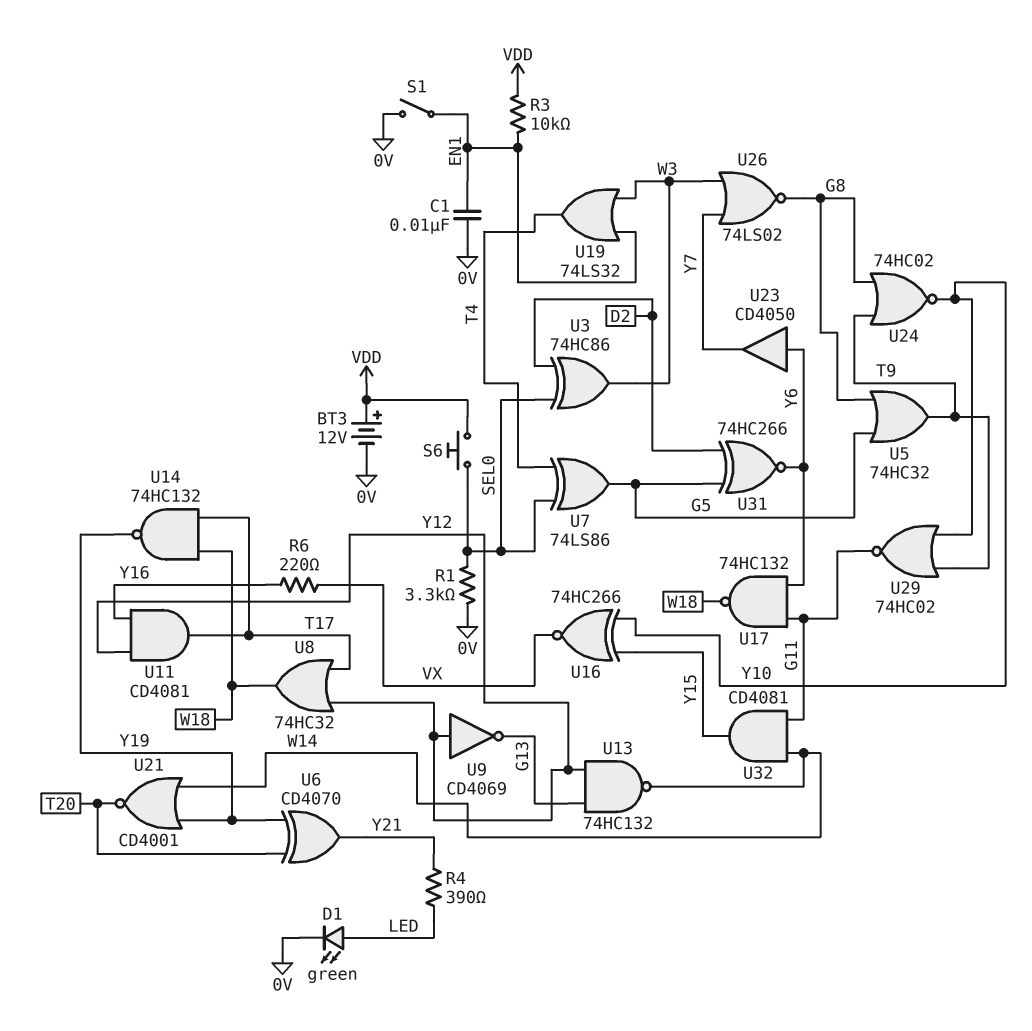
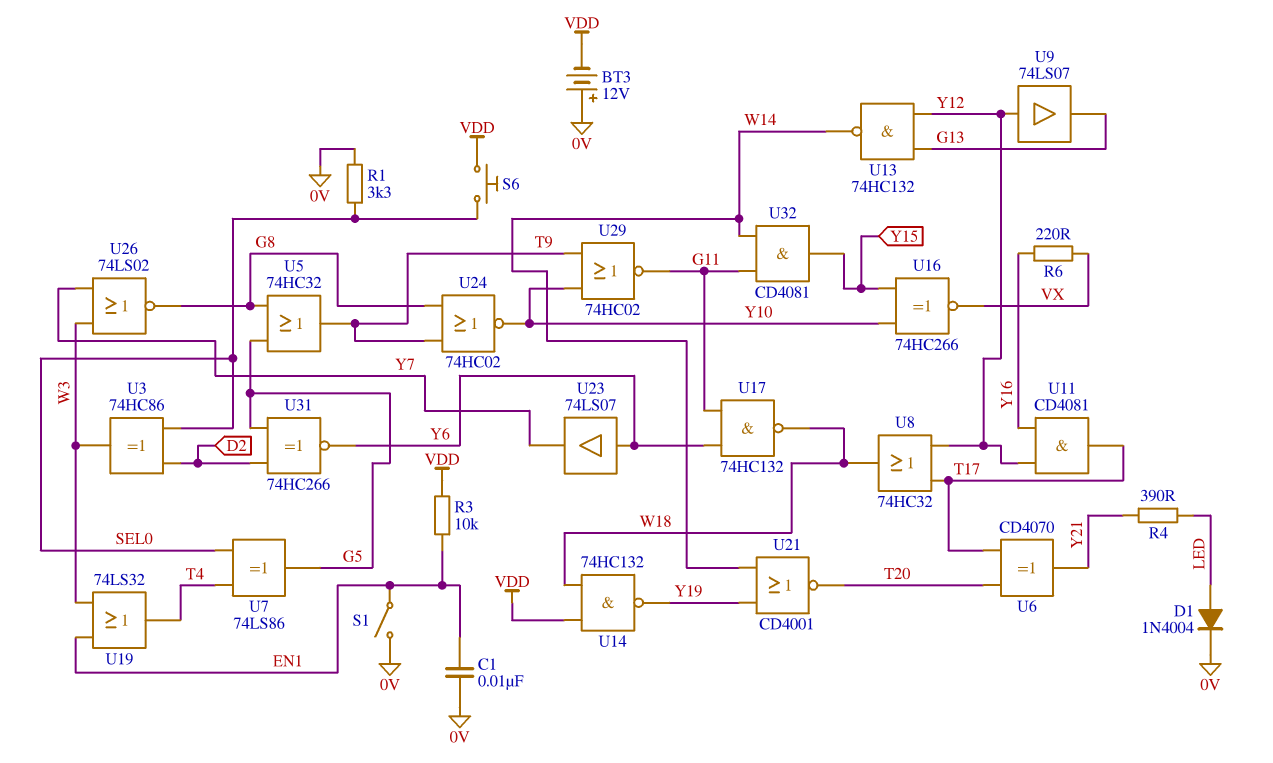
BT3: 12V (plus VDD, minus 0V) -> 12V (plus 0V, minus VDD)
D1: LED green (A LED, K 0V) -> diode 1N4004 (A LED, K 0V)
U6: XOR CD4070 (in T20, in Y19, out Y21) -> XOR CD4070 (in T17, in T20, out Y21)
U9: NOT CD4069 (in Y12, out G13) -> buffer 74LS07 (in Y12, out G13)
U14: NAND 74HC132 (in T17, in W18, out Y19) -> NAND 74HC132 (in VDD, in W18, out Y19)
U23: buffer CD4050 (in Y6, out Y7) -> buffer 74LS07 (in Y6, out Y7)

